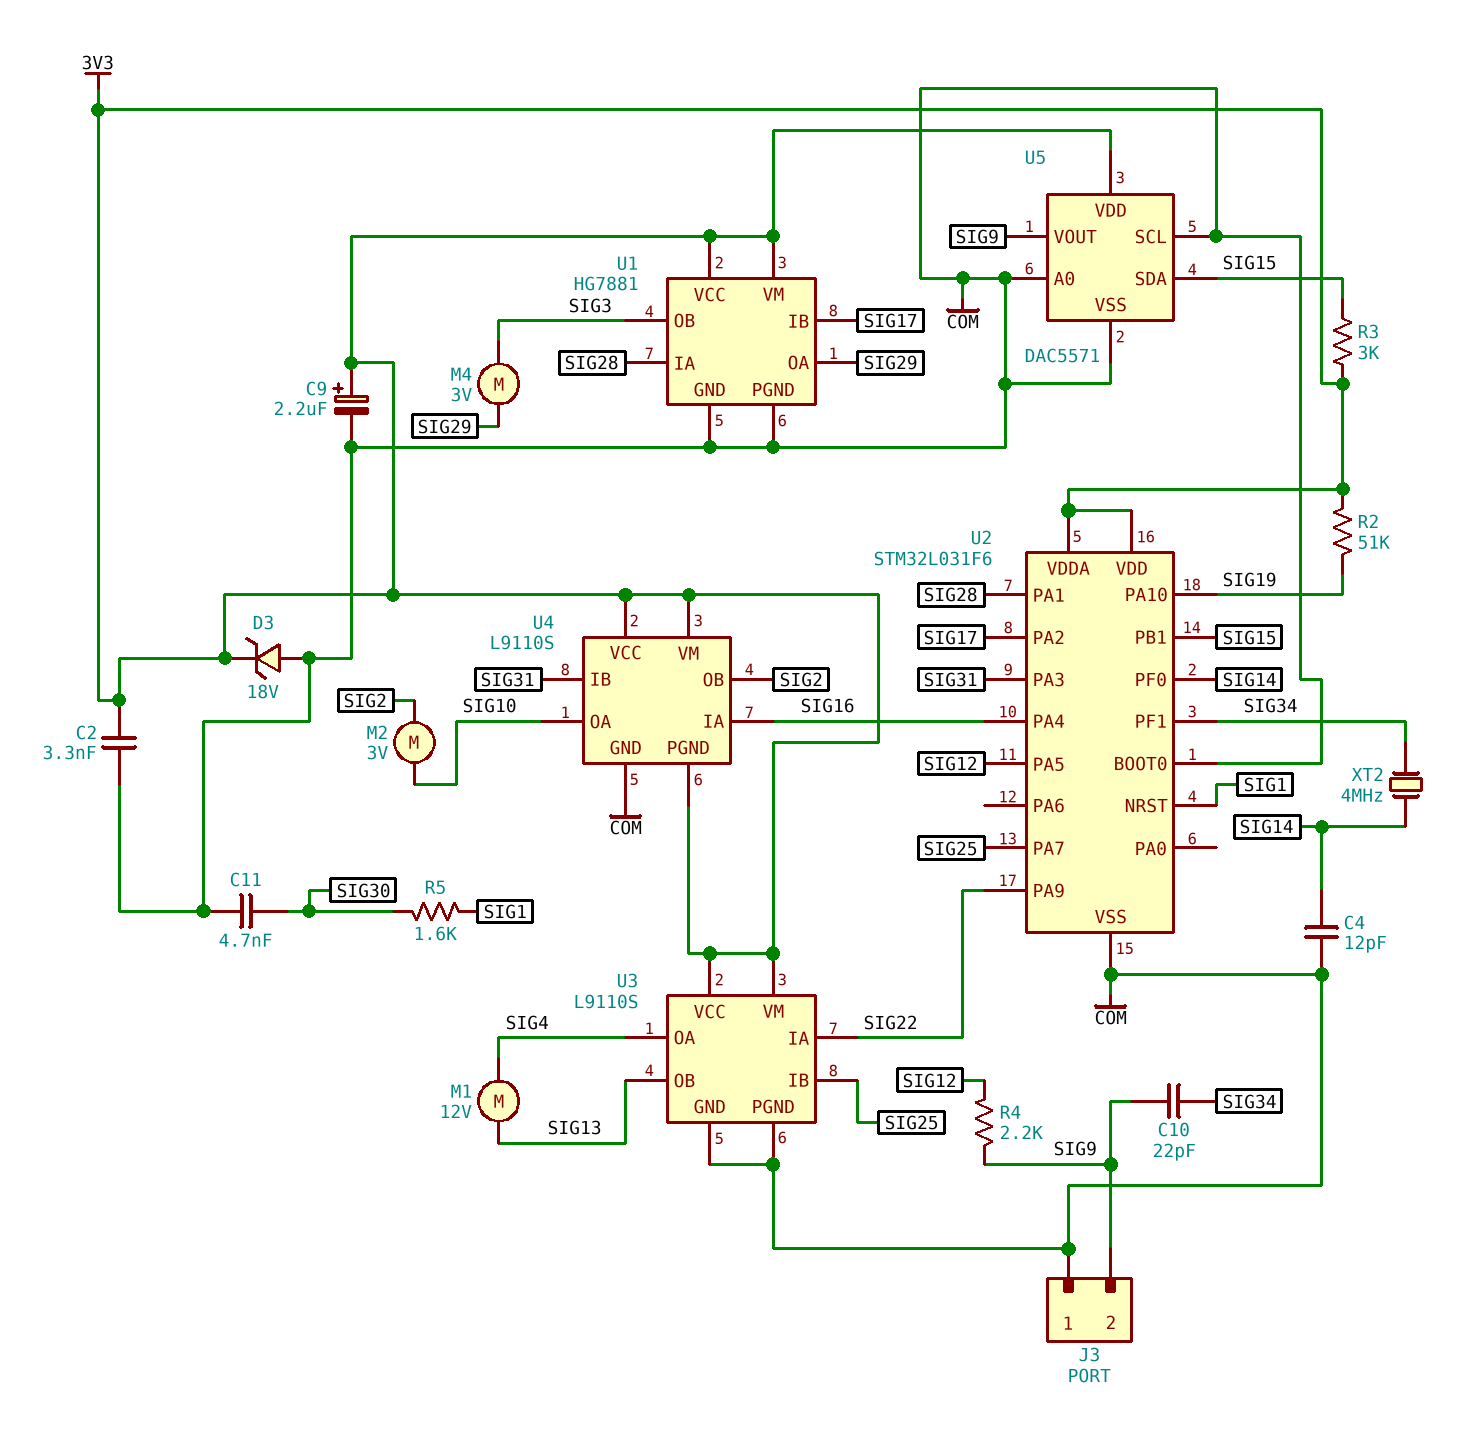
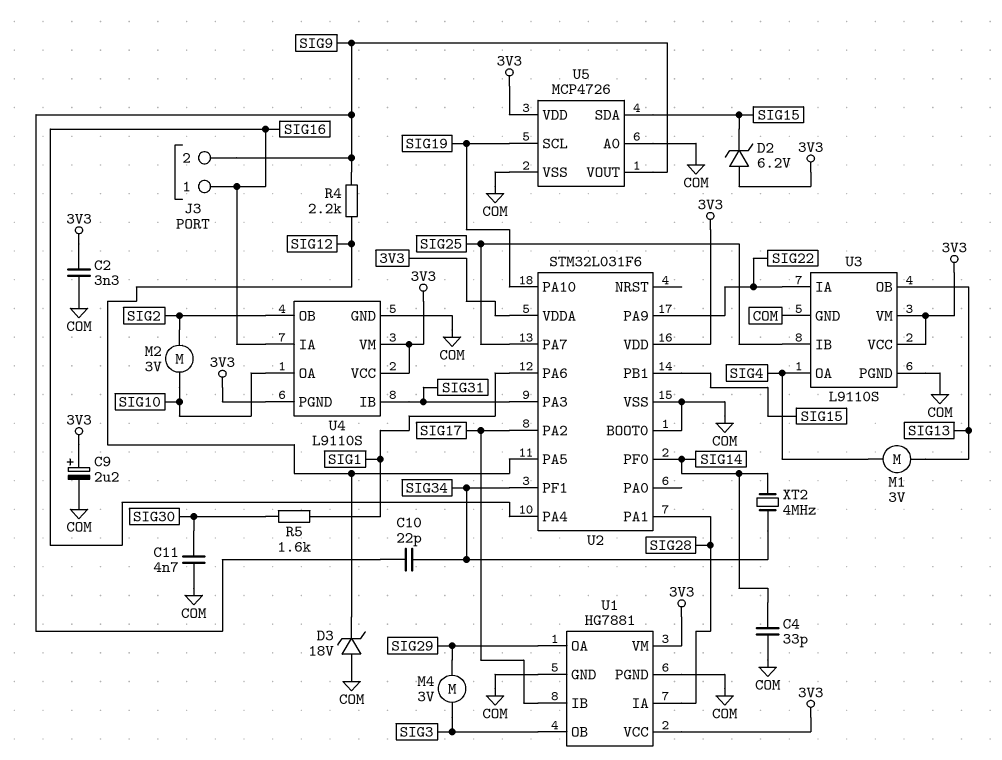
C4: 12pF (COM, SIG14) -> 33pF (COM, SIG14)
D2: none -> zener 6.2V (A 3V3, K SIG15)
D3: zener 18V (A COM, K 3V3) -> zener 18V (A COM, K SIG12)
J3 pin 1: COM -> SIG16
M1: motor 12V (SIG4, SIG13) -> motor 3V (SIG4, SIG13)
R2: 51k (3V3, SIG19) -> none
R3: 3k (3V3, SIG15) -> none
U2 pin NRST: SIG1 -> none
U2 pin PA6: none -> SIG1
U5: DAC5571 -> MCP4726
U5 pin SCL: COM -> SIG19

